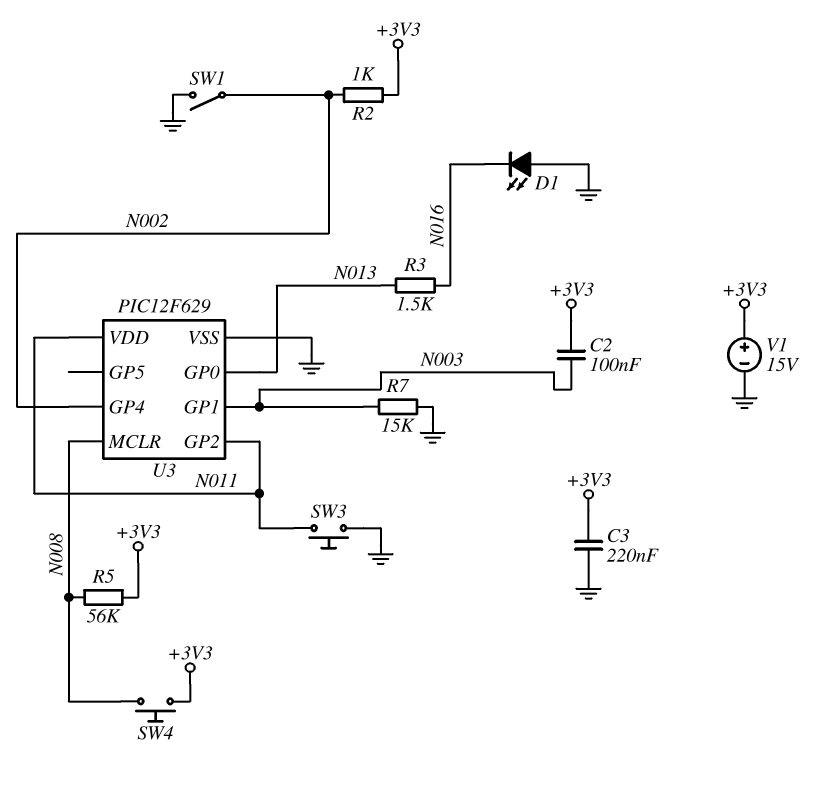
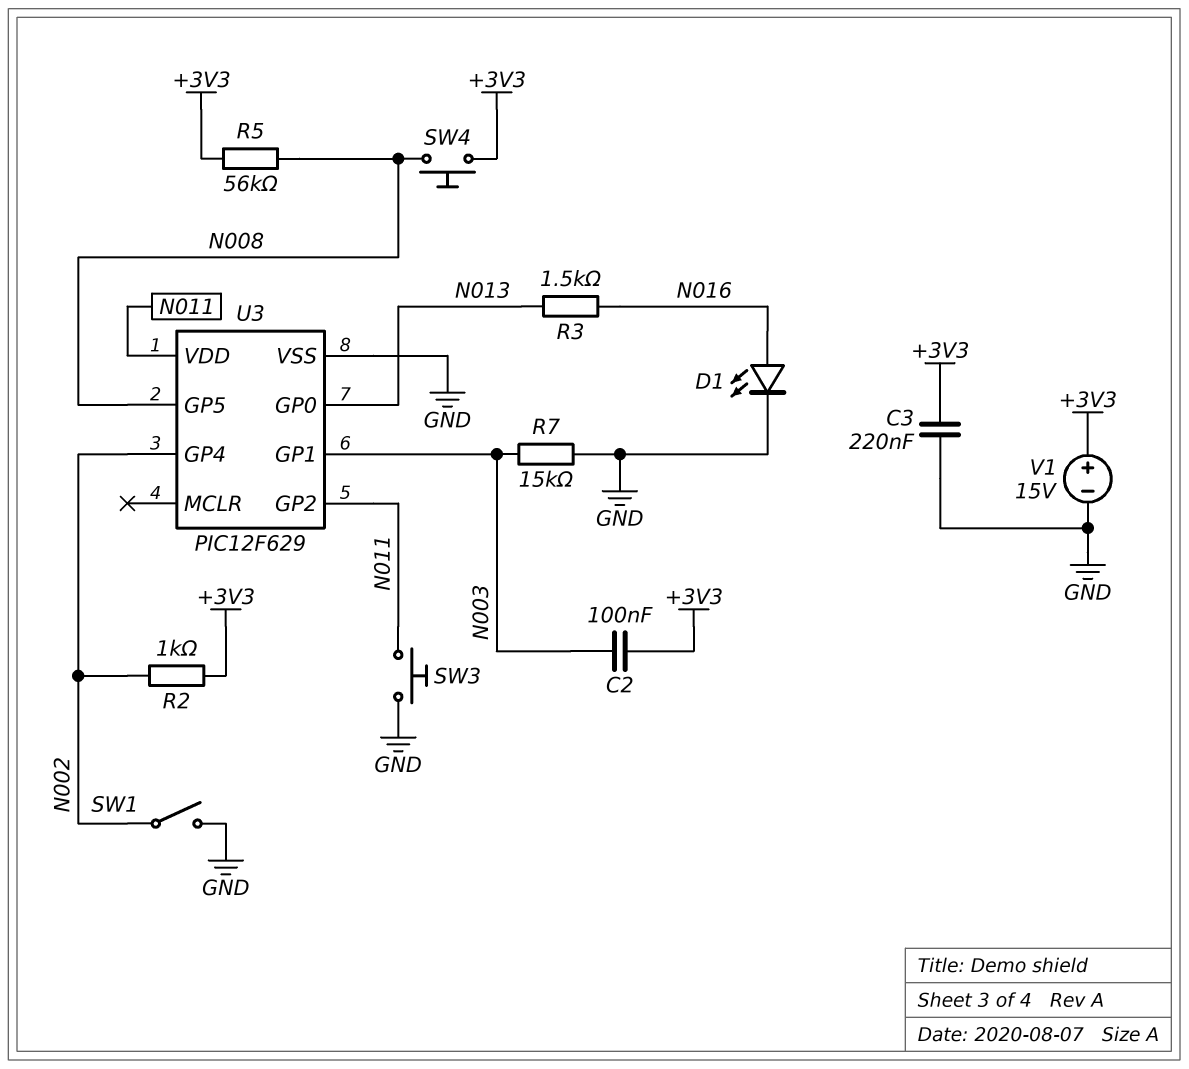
D1: LED (A GND, K N016) -> LED (A N016, K GND)
U3 pin GP5: none -> N008
U3 pin MCLR: N008 -> none

